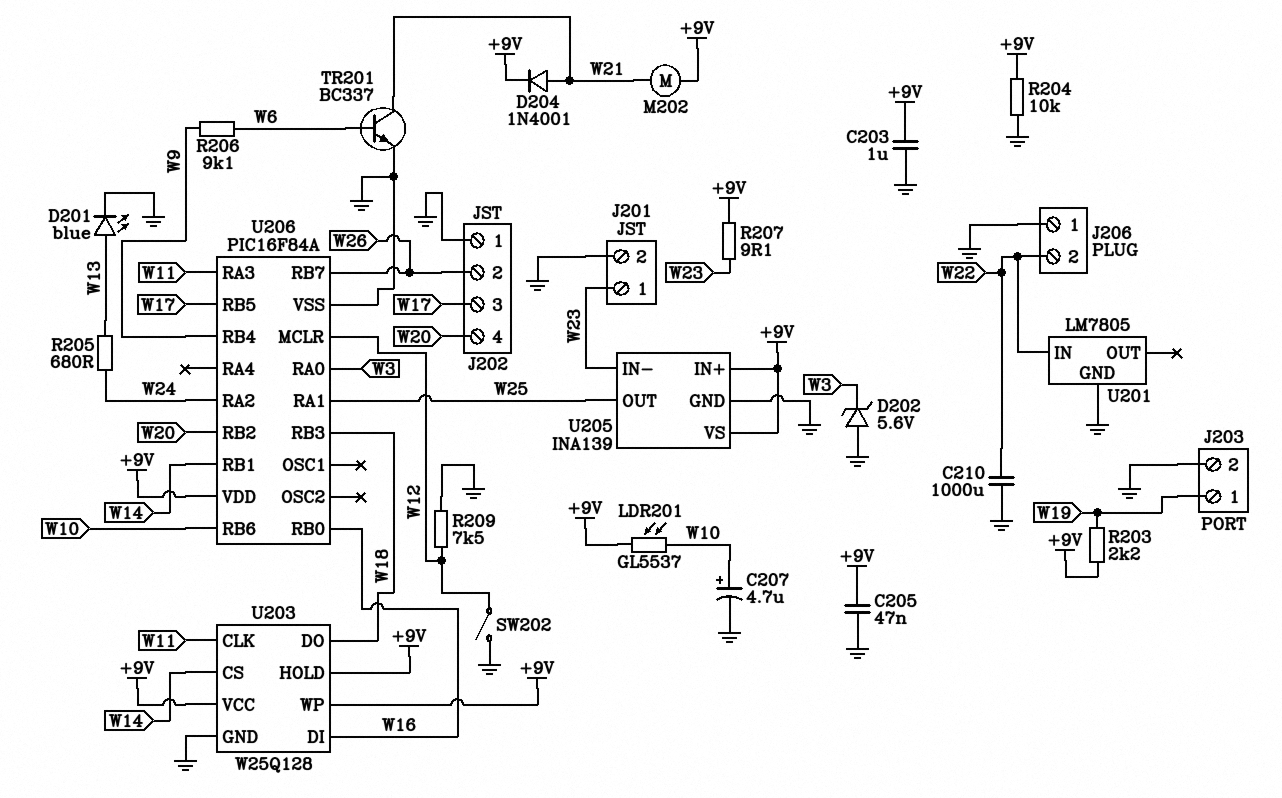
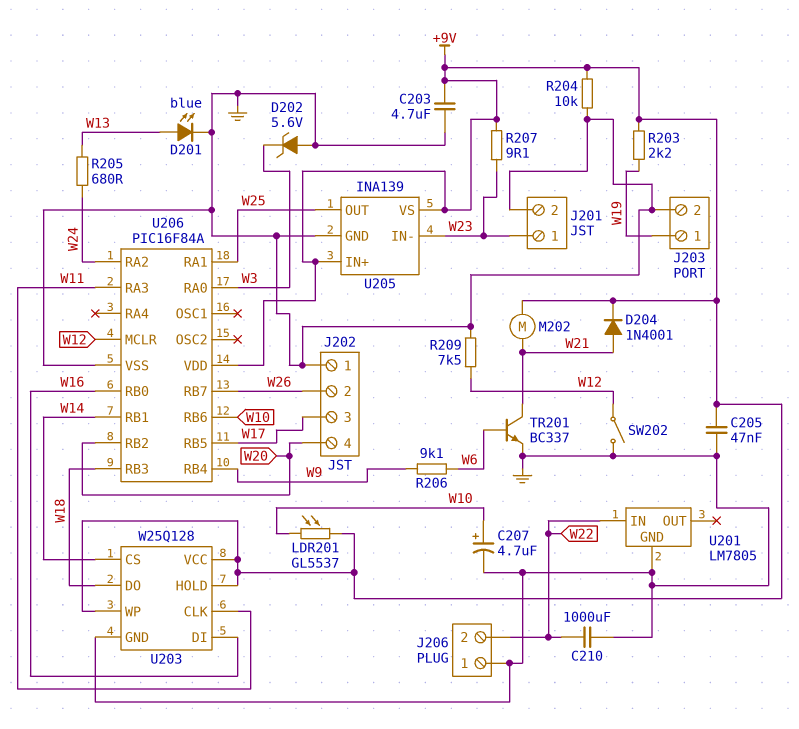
C203: 1uF (+9V, GND) -> 4.7uF (+9V, GND)

